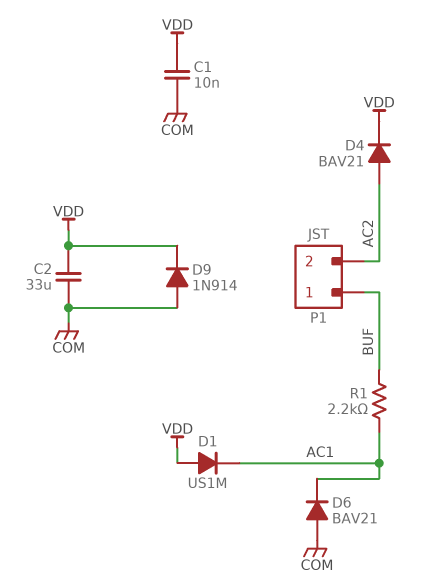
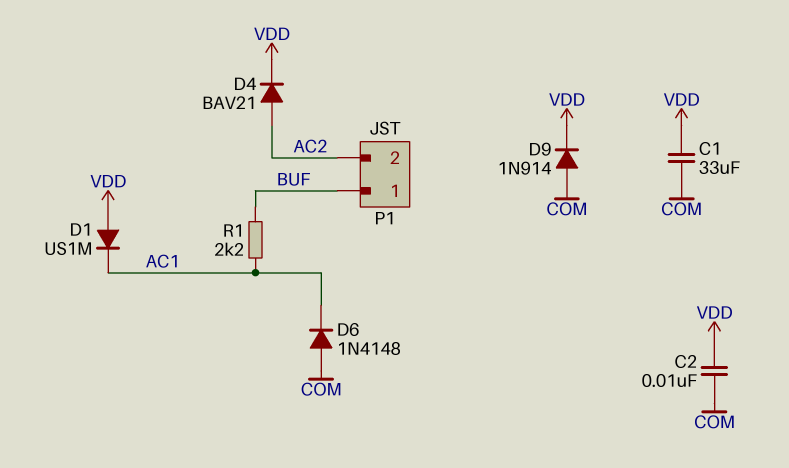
C1: 10nF (COM, VDD) -> 33uF (COM, VDD)
C2: 33uF (COM, VDD) -> 10nF (COM, VDD)
D6: diode BAV21 (A COM, K AC1) -> diode 1N4148 (A COM, K AC1)

